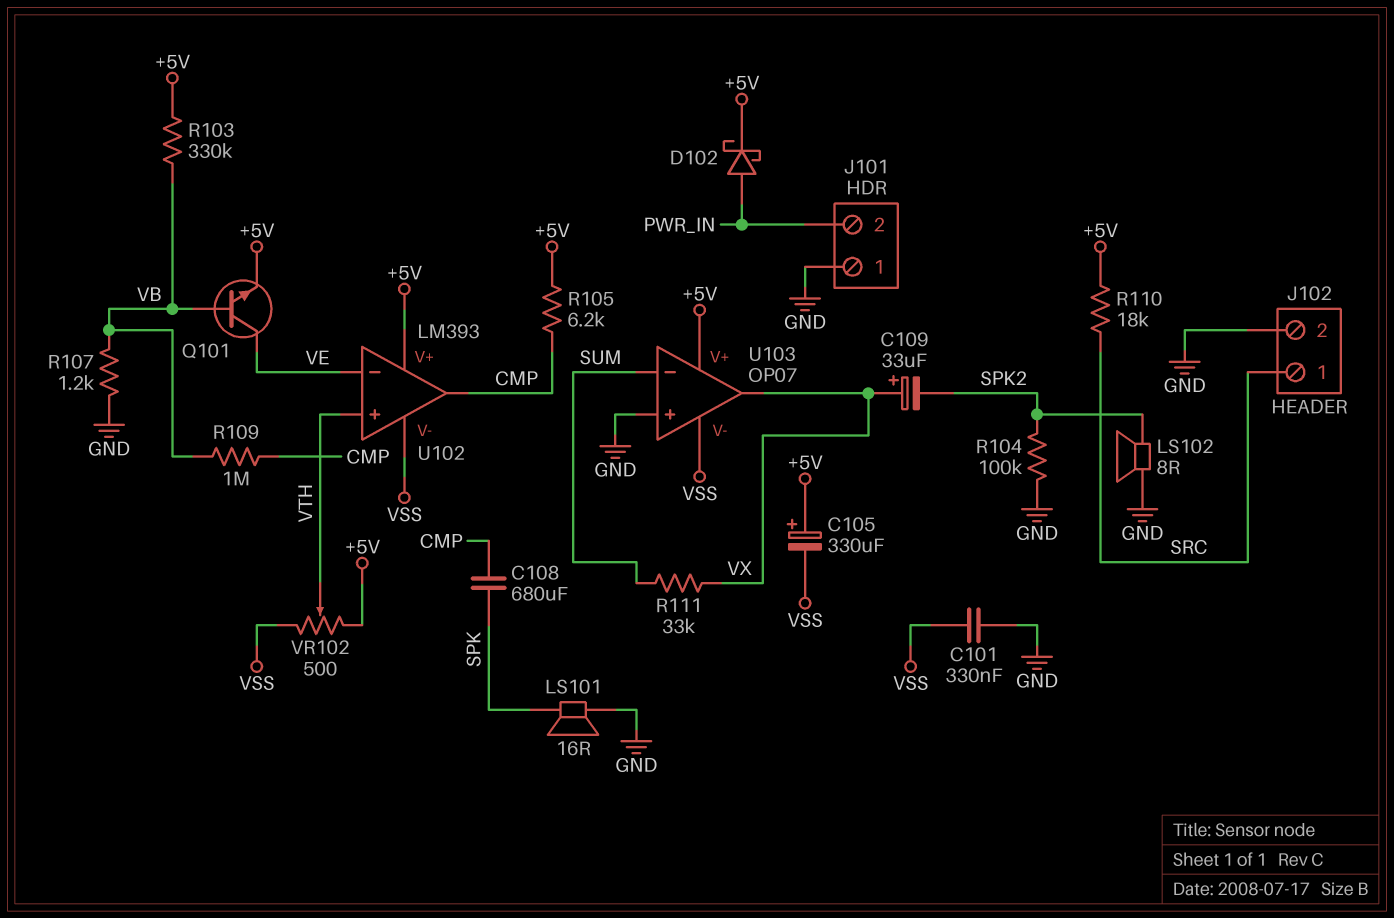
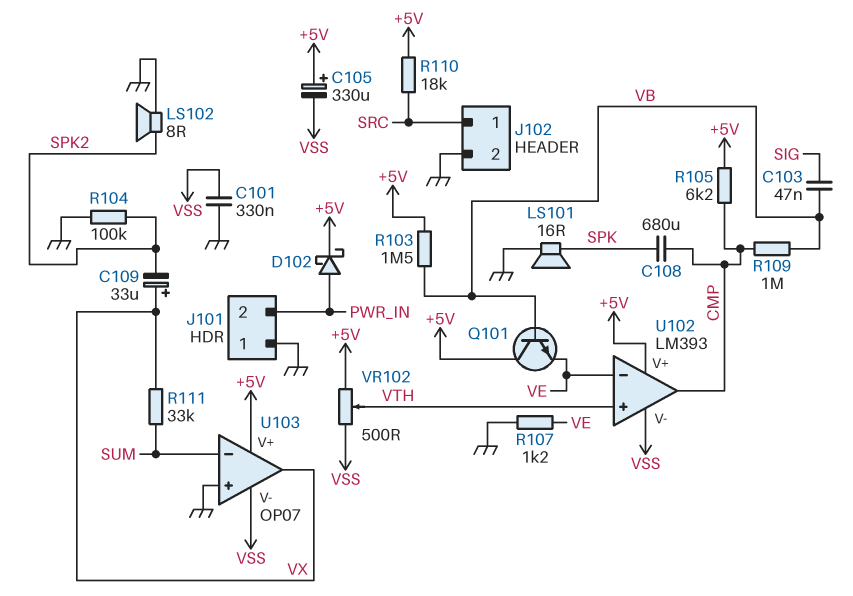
C103: none -> 47nF (SIG, VB)
Q101: NPN (B VB, C VE, E +5V) -> NPN (B VB, C +5V, E VE)
R103: 330k (+5V, VB) -> 1.5M (+5V, VB)
R107: 1.2k (GND, VB) -> 1.2k (GND, VE)

